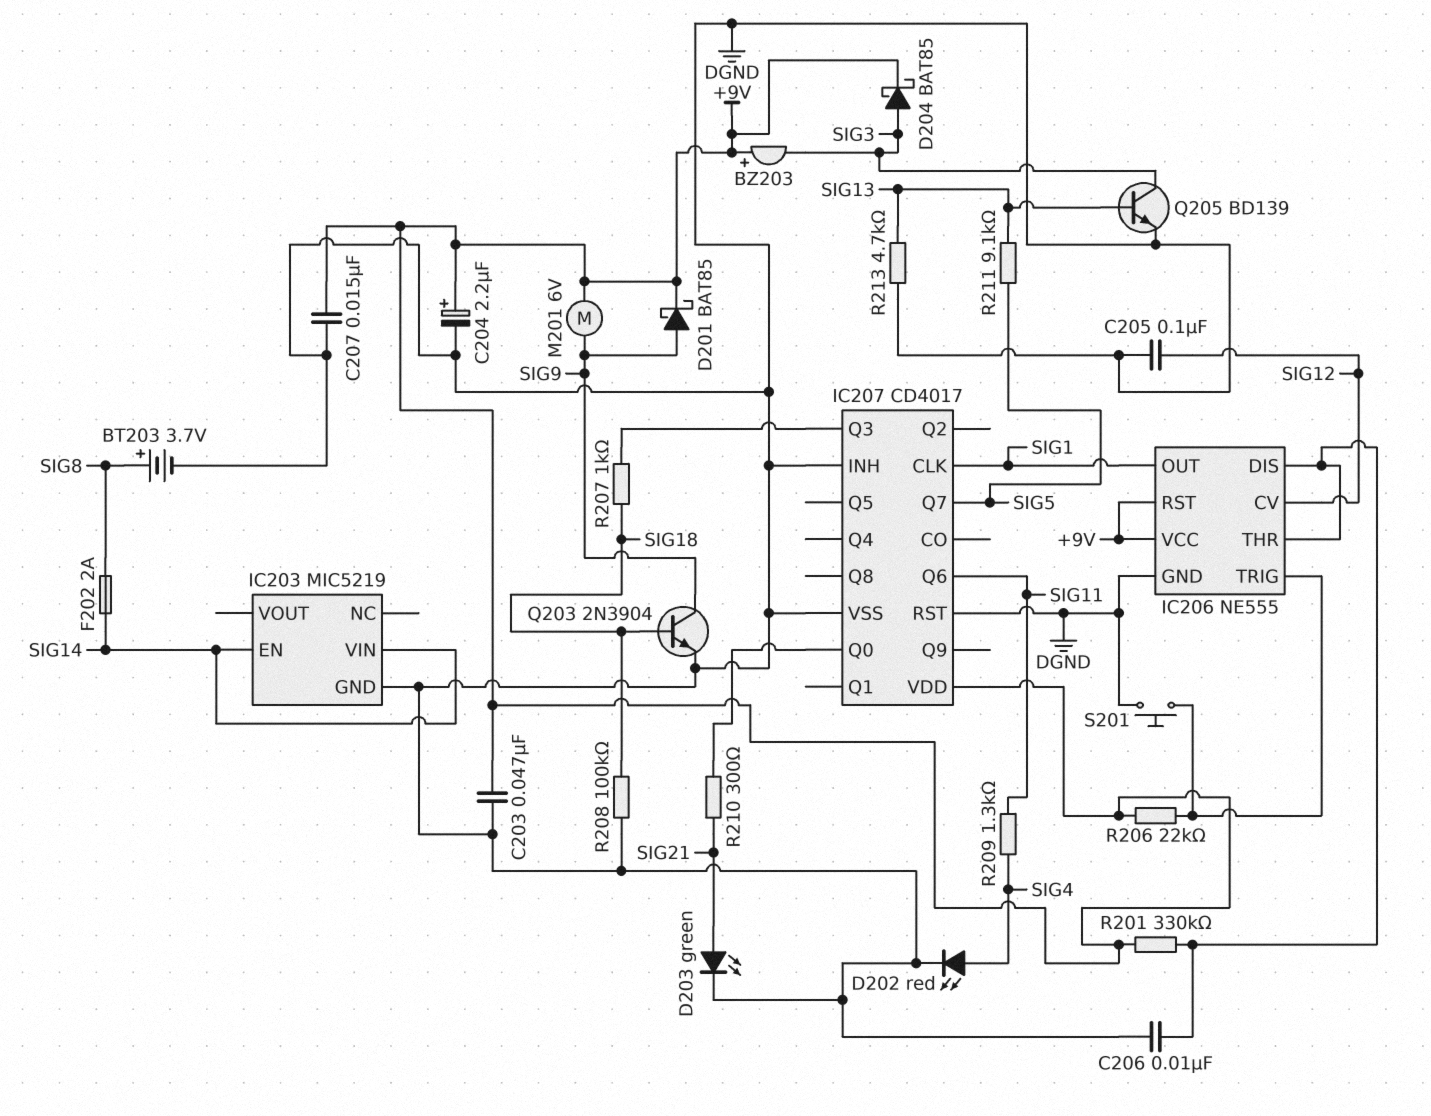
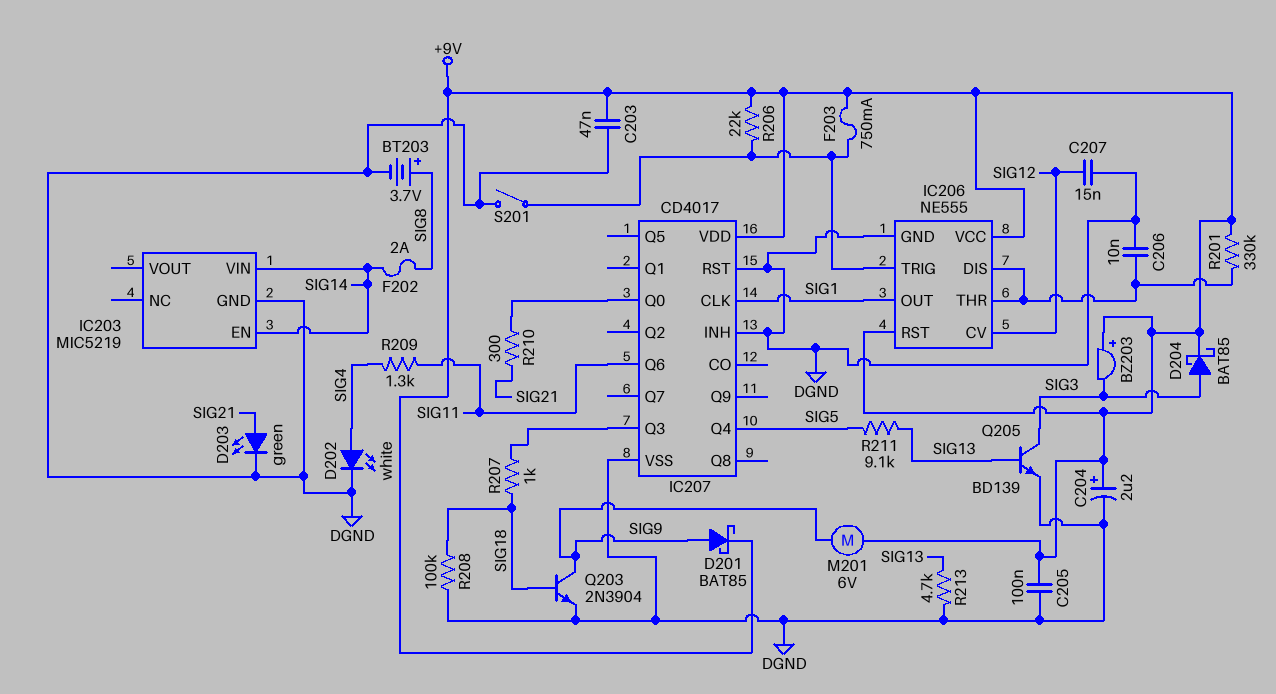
C205: 100nF (DGND, SIG12) -> 100nF (+9V, DGND)
C207: 15nF (+9V, DGND) -> 15nF (DGND, SIG12)
D202: LED red (A SIG4, K DGND) -> LED white (A SIG4, K DGND)
F203: none -> 750mA (+9V, IC206/TRIG)
IC207 pin Q4: none -> SIG5
IC207 pin Q7: SIG5 -> none
S201: button (DGND, IC206/TRIG) -> switch (DGND, IC206/TRIG)

